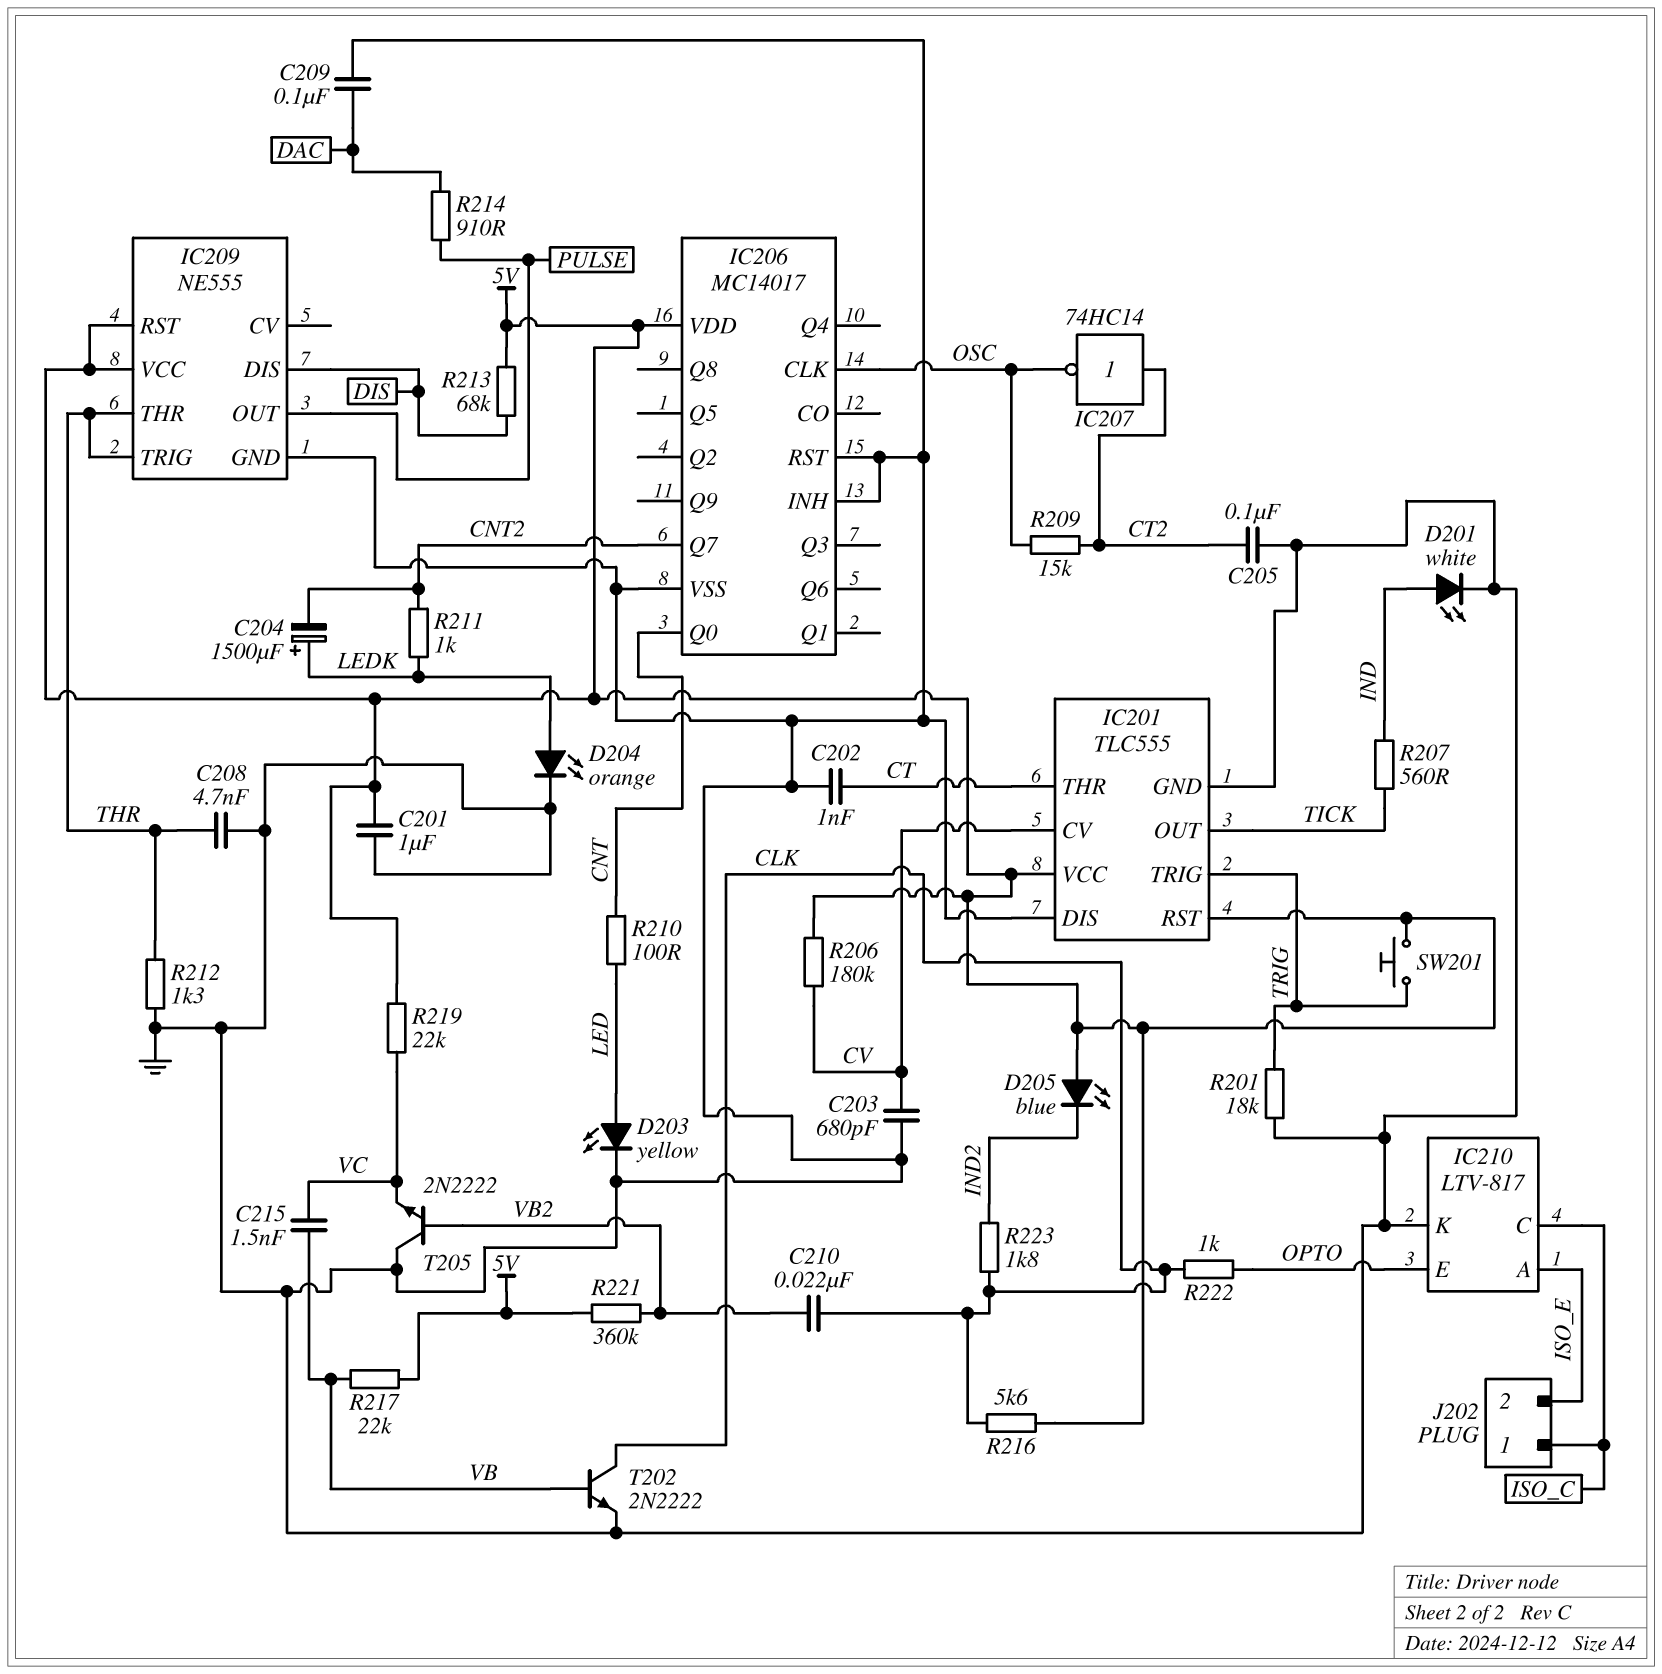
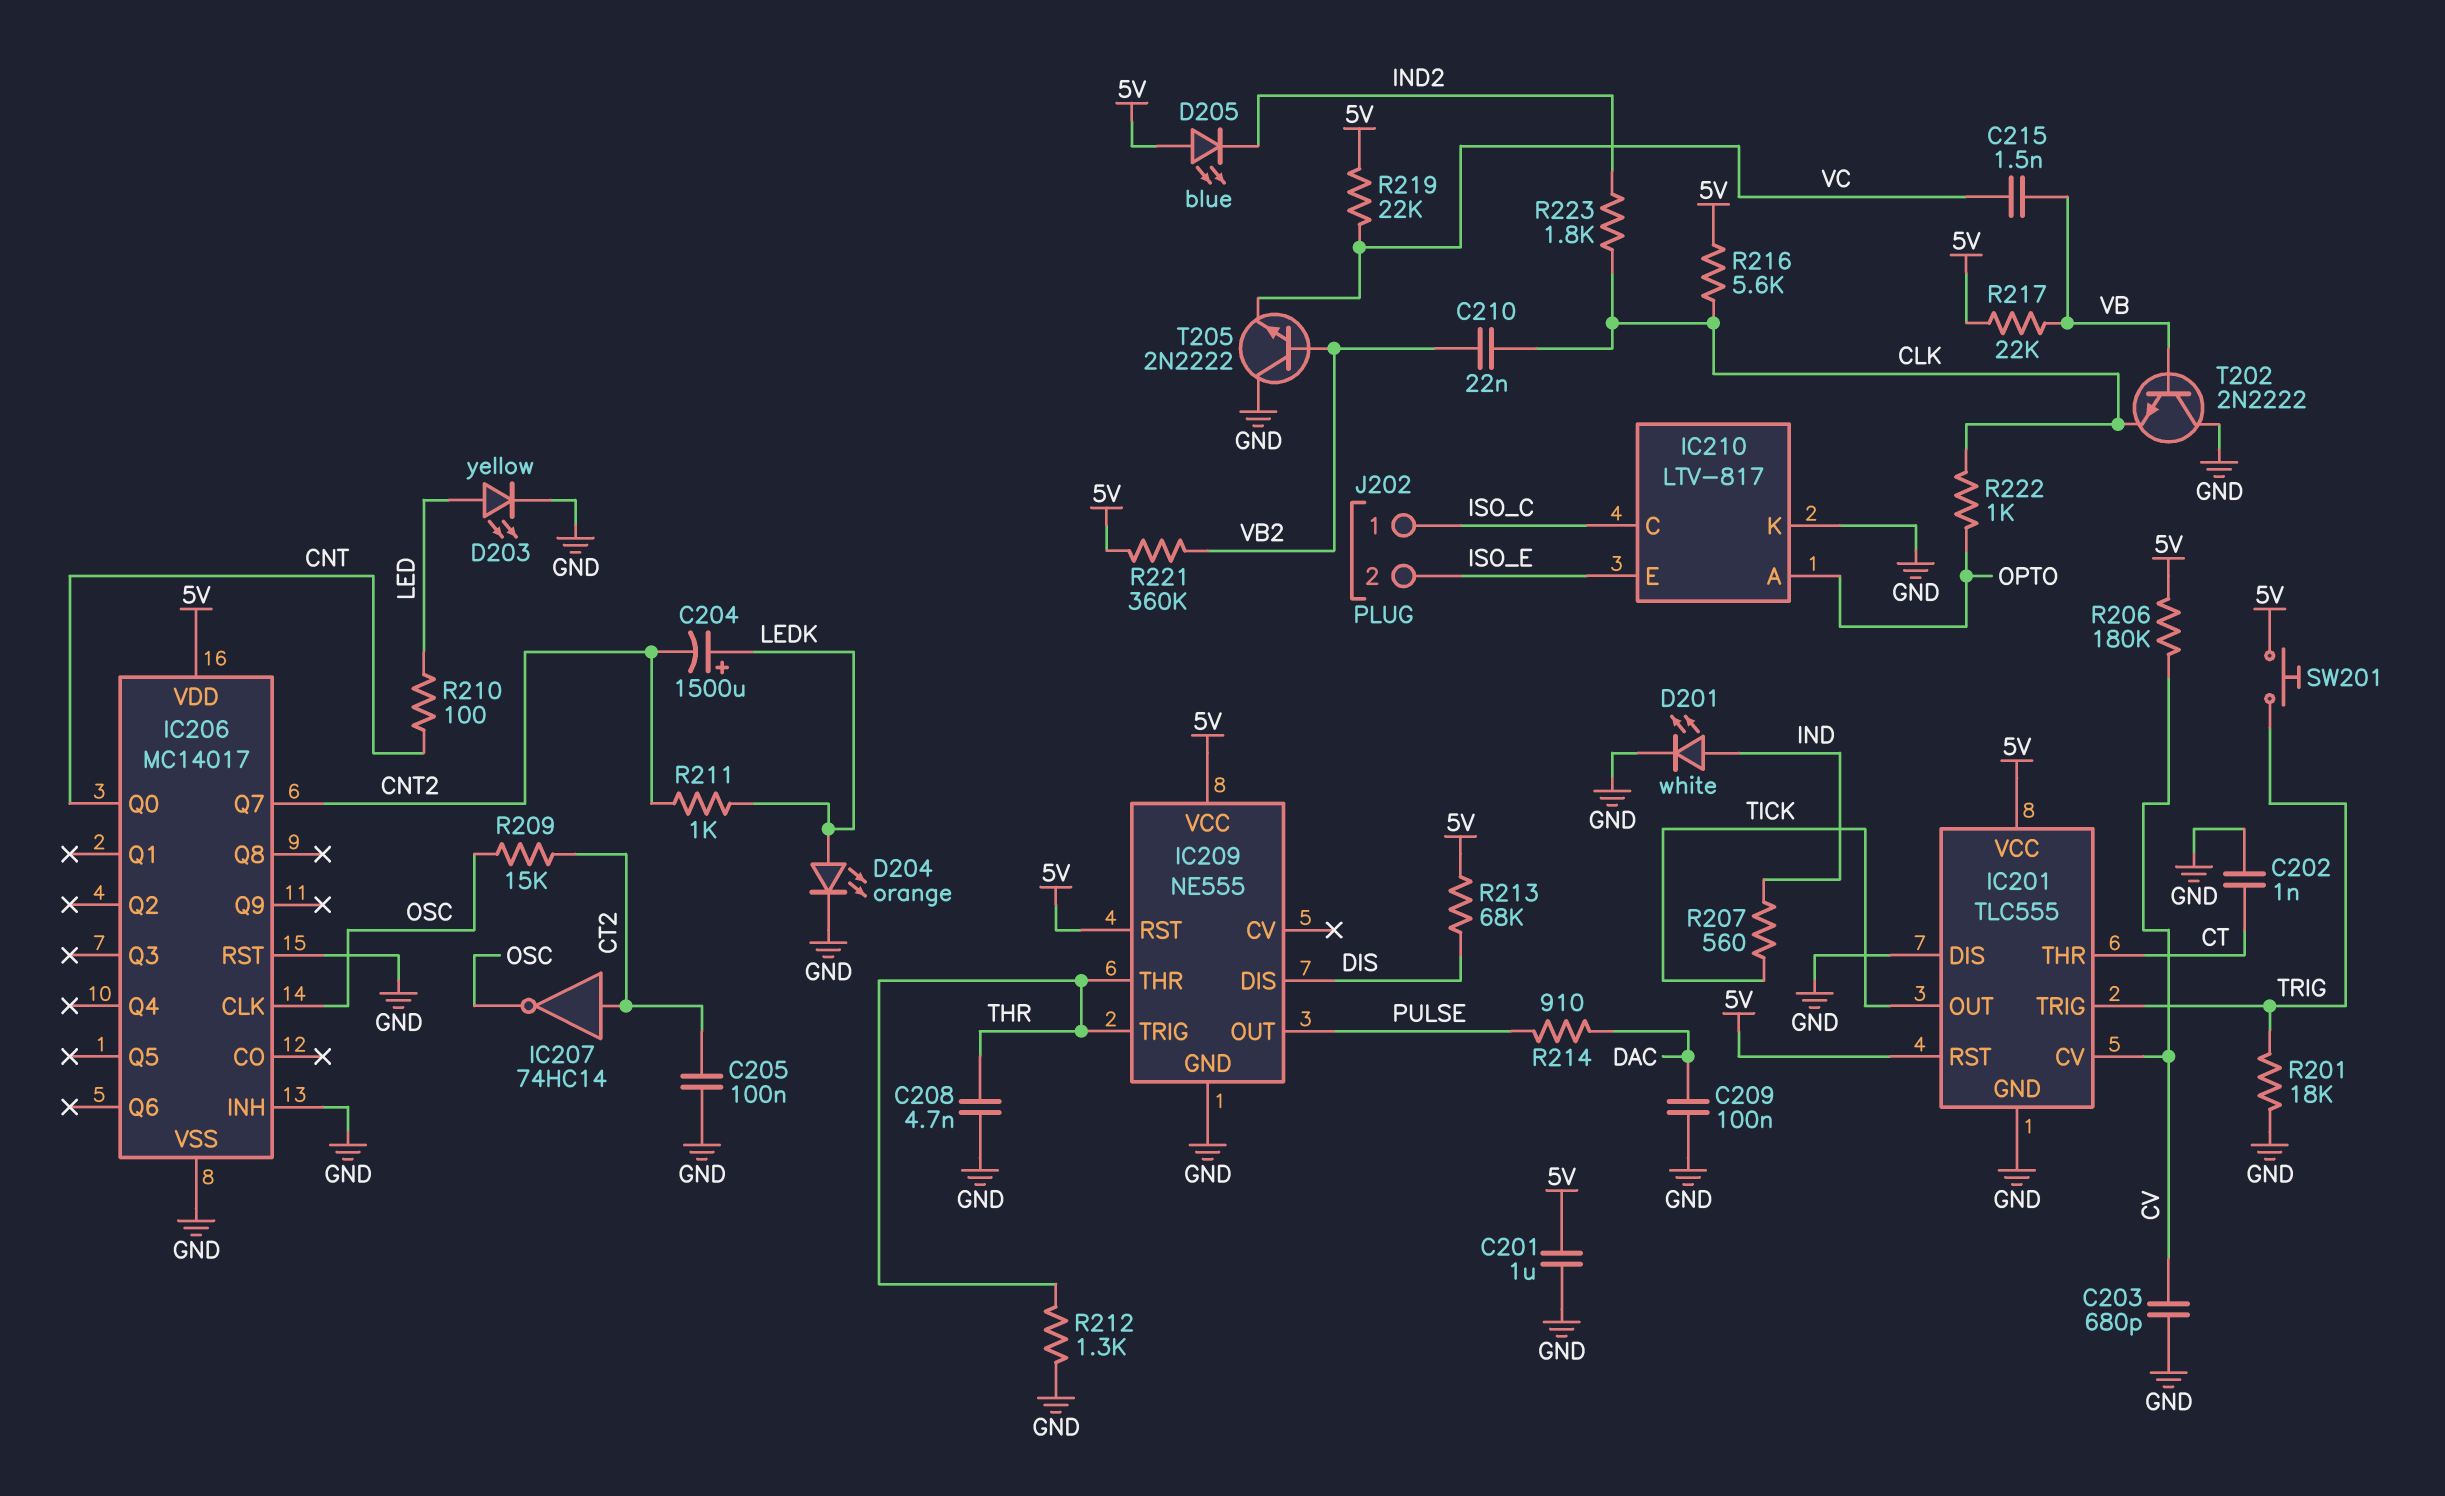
IC210 pin A: ISO_E -> OPTO
IC210 pin E: OPTO -> ISO_E
T202: NPN 2N2222 (B VB, C CLK, E GND) -> NPN 2N2222 (B VB, C GND, E CLK)

